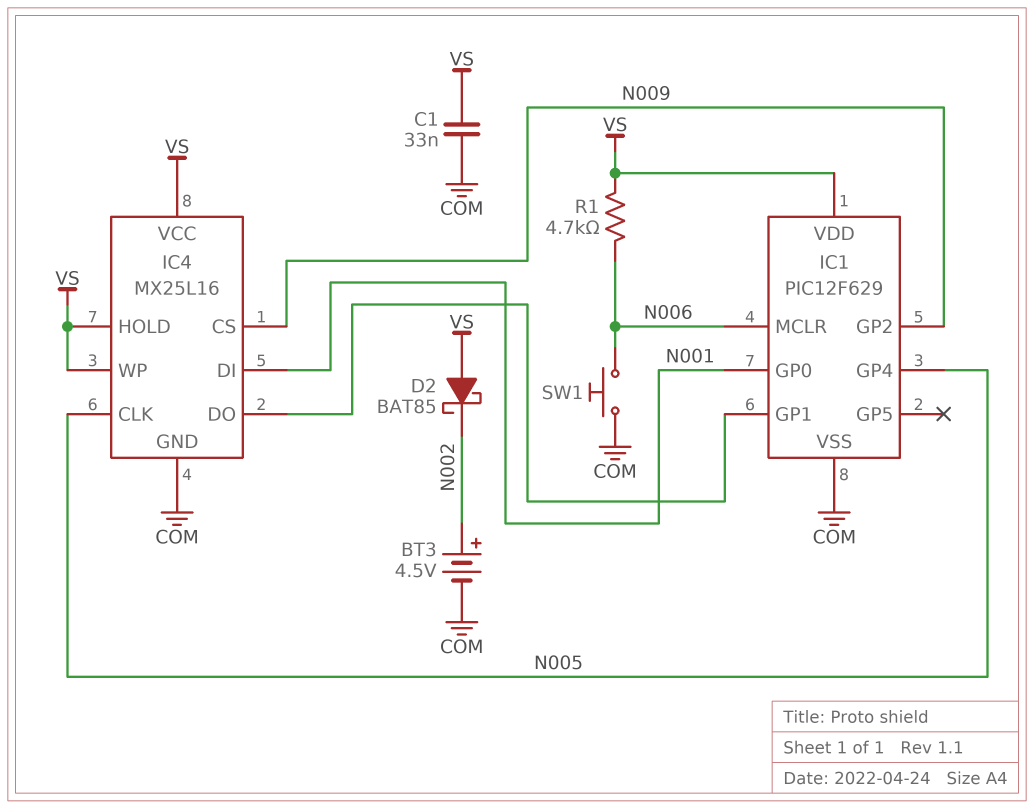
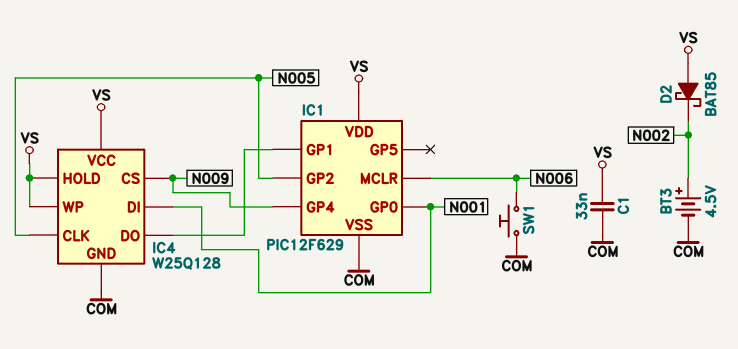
IC1 pin GP2: N009 -> N005
IC1 pin GP4: N005 -> N009
IC4: MX25L16 -> W25Q128
R1: 4.7k (N006, VS) -> none

